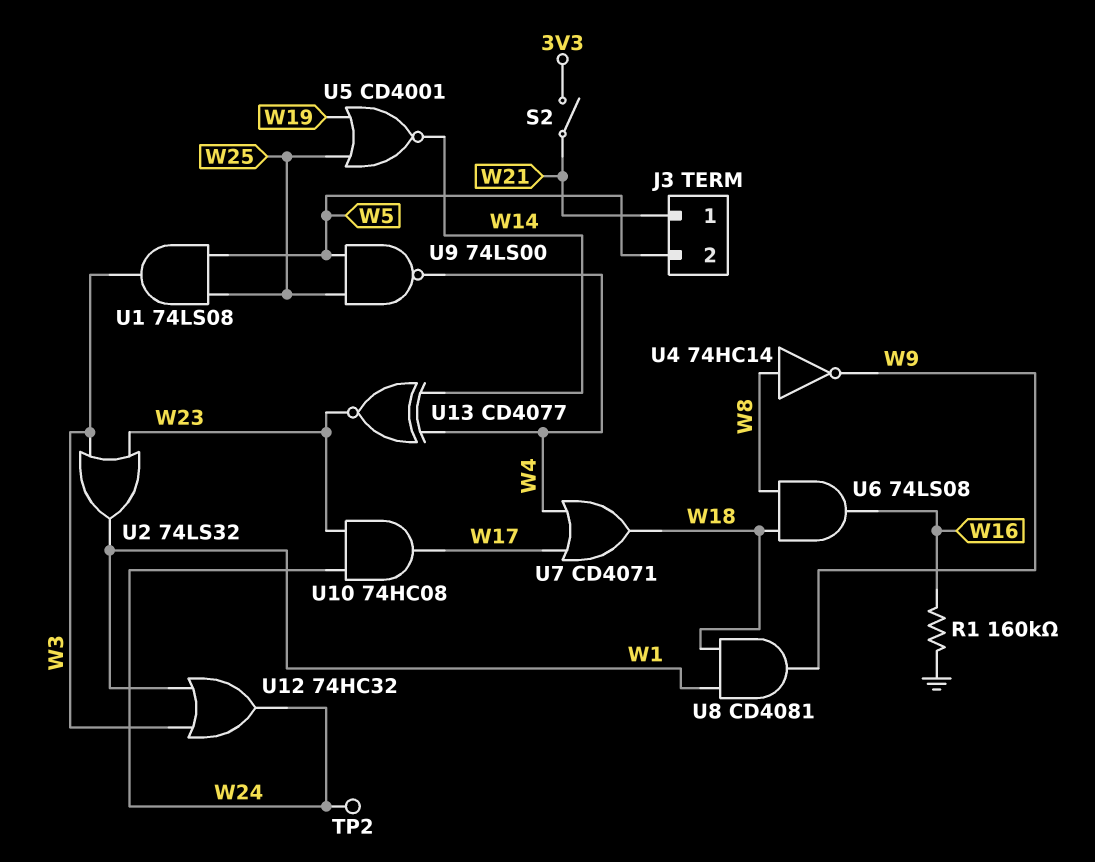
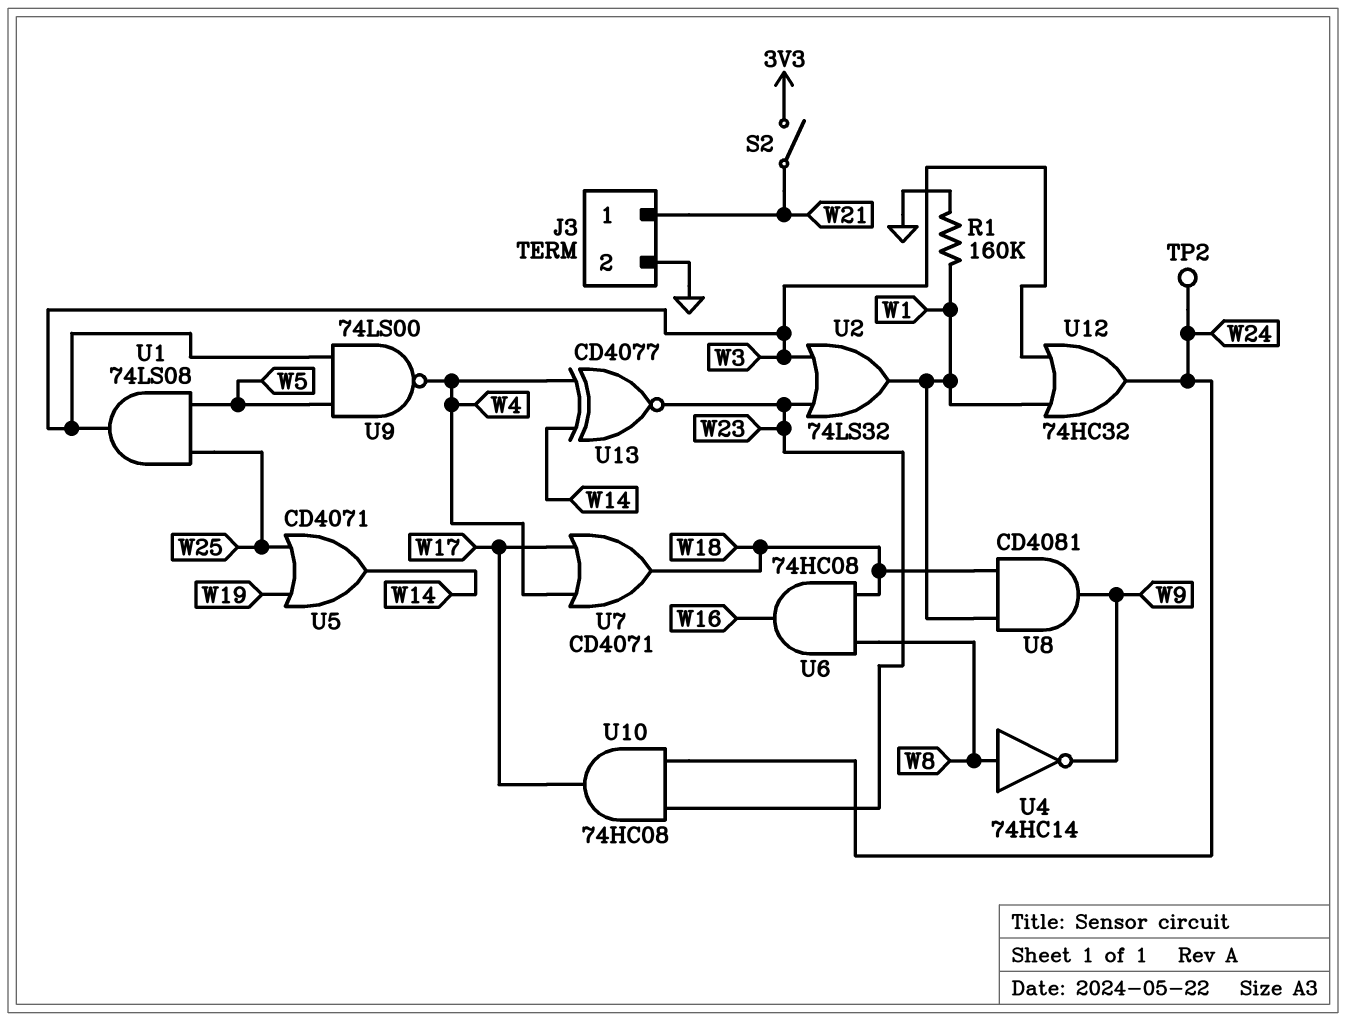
J3 pin 2: W5 -> GND
R1: 160k (GND, W16) -> 160k (GND, W1)
U5: NOR CD4001 (in W19, in W25, out W14) -> OR CD4071 (in W19, in W25, out W14)
U6: AND 74LS08 (in W8, in W18, out W16) -> AND 74HC08 (in W8, in W18, out W16)
U9: NAND 74LS00 (in W5, in W25, out W4) -> NAND 74LS00 (in W3, in W5, out W4)

